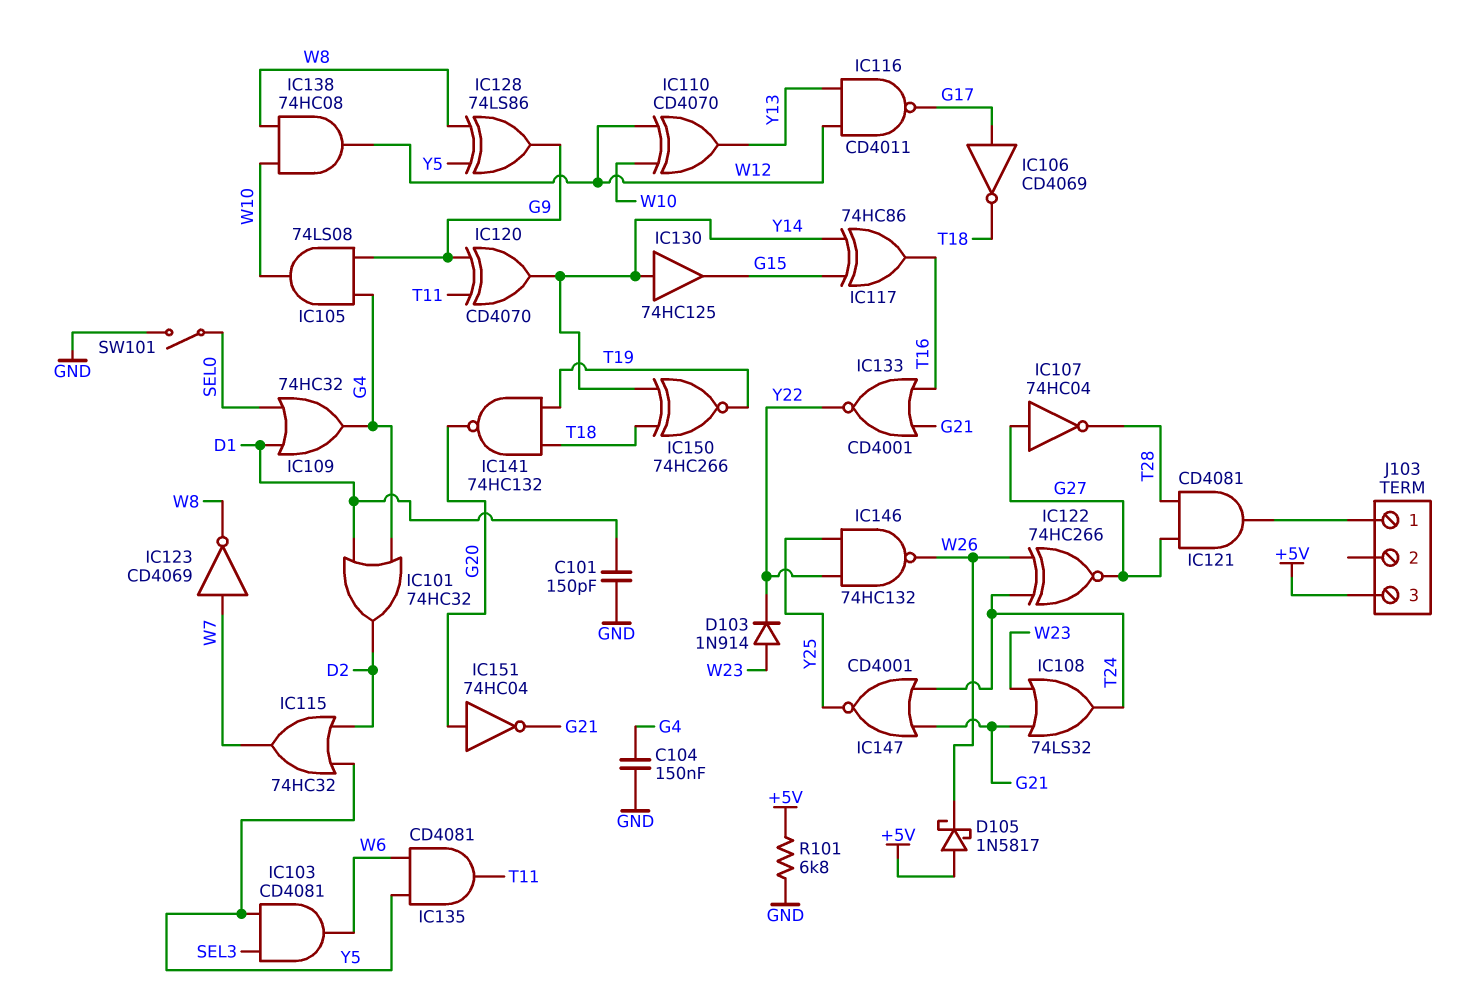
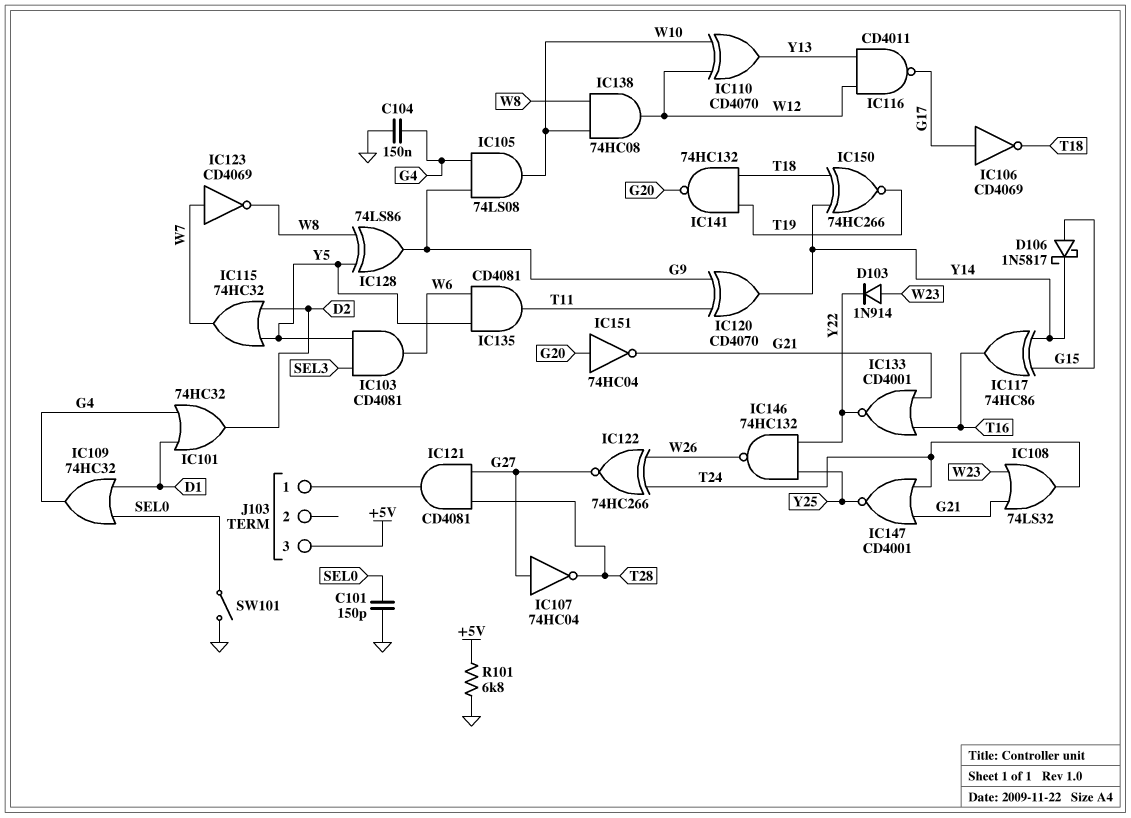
C101: 150pF (D1, GND) -> 150pF (GND, SEL0)
D105: schottky 1N5817 (A +5V, K W26) -> none
D106: none -> schottky 1N5817 (A G15, K Y14)
IC130: buffer 74HC125 (in Y14, out G15) -> none

